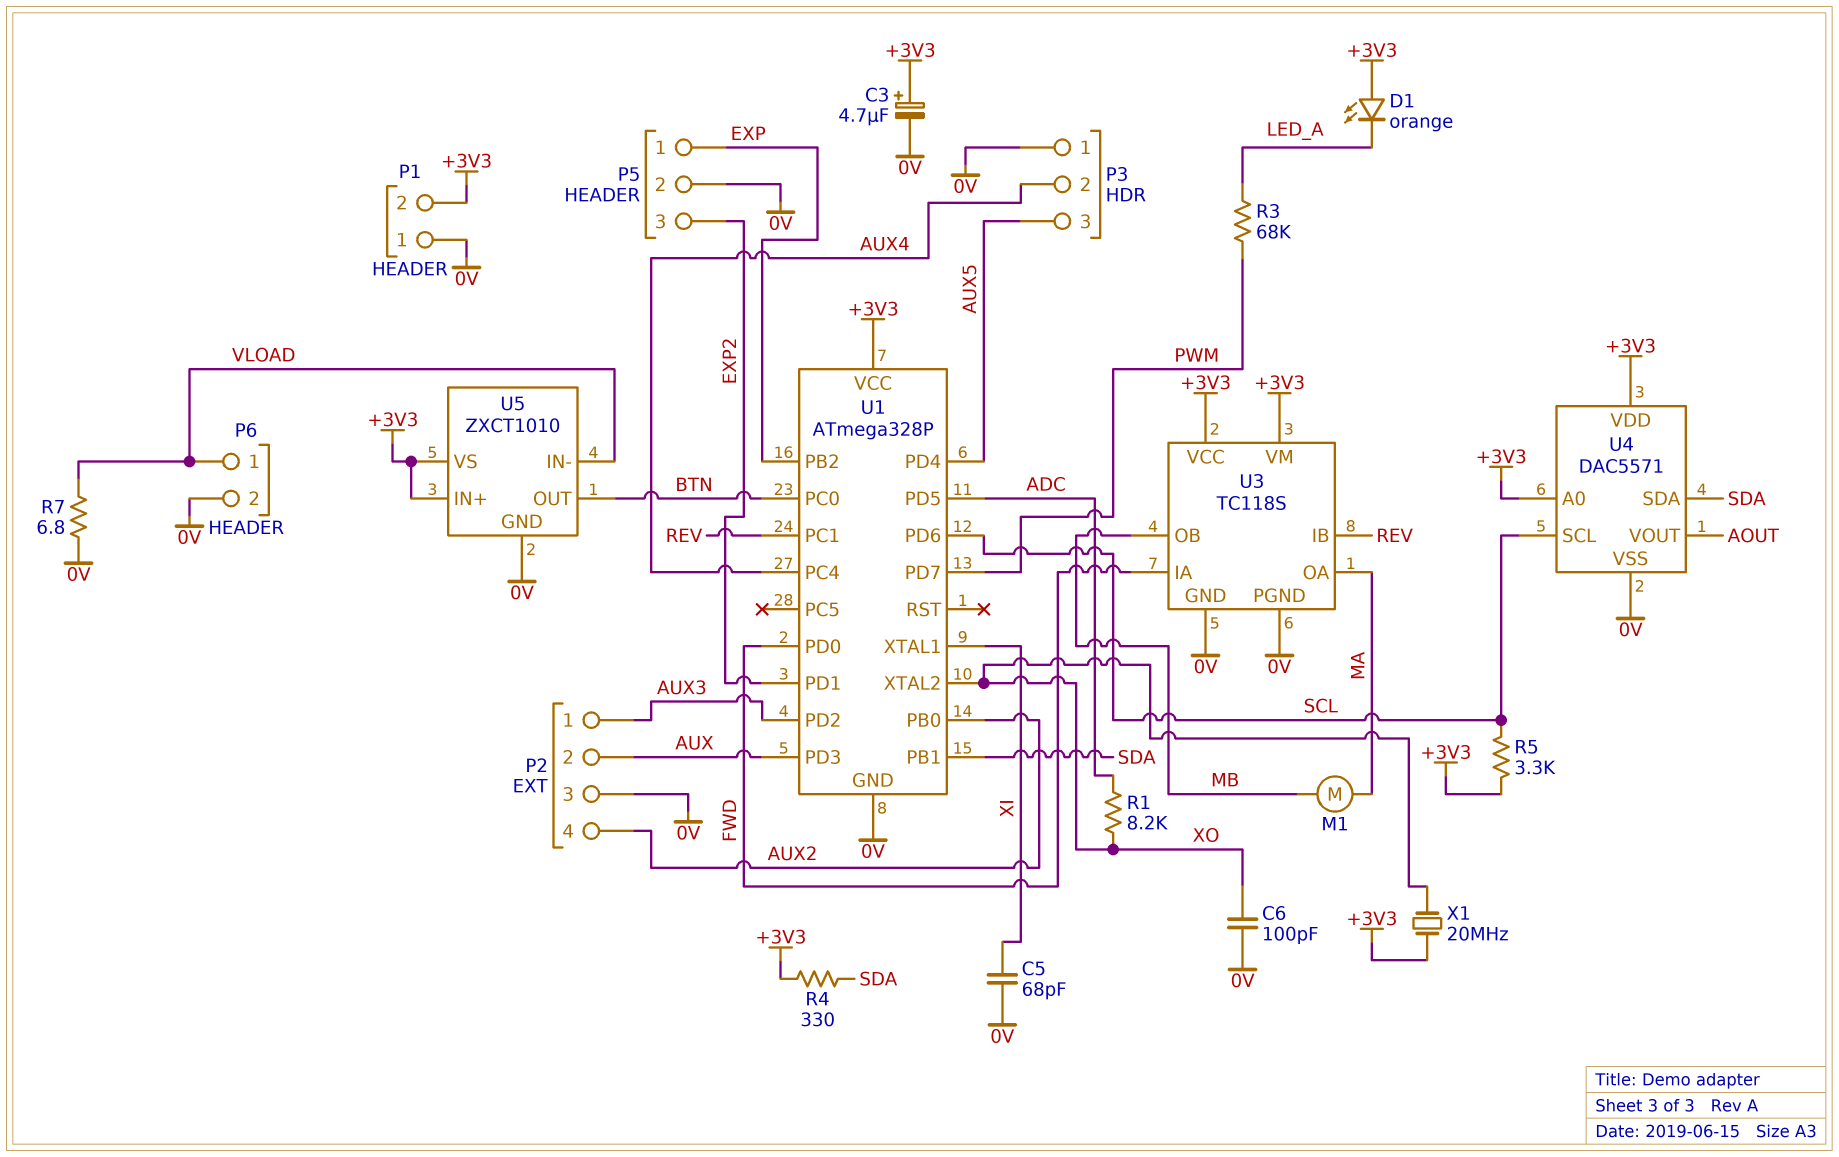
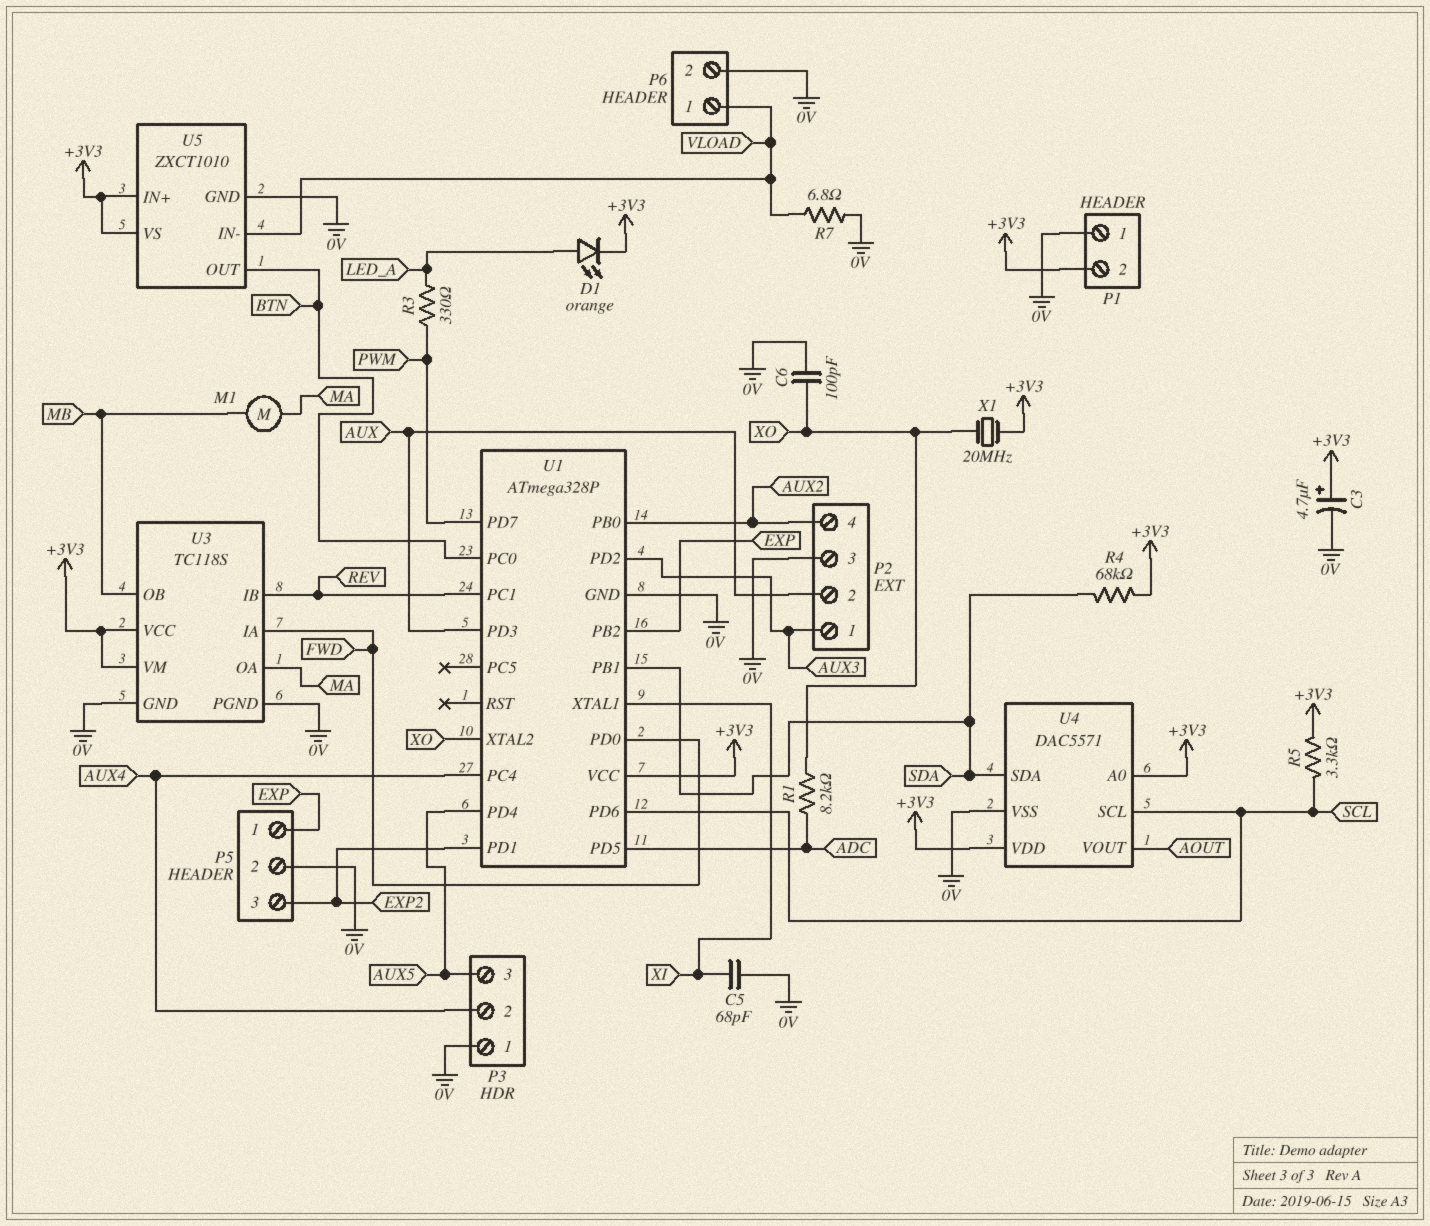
D1: LED orange (A +3V3, K LED_A) -> LED orange (A LED_A, K +3V3)
R3: 68k (LED_A, PWM) -> 330 (LED_A, PWM)
R4: 330 (+3V3, SDA) -> 68k (+3V3, SDA)

